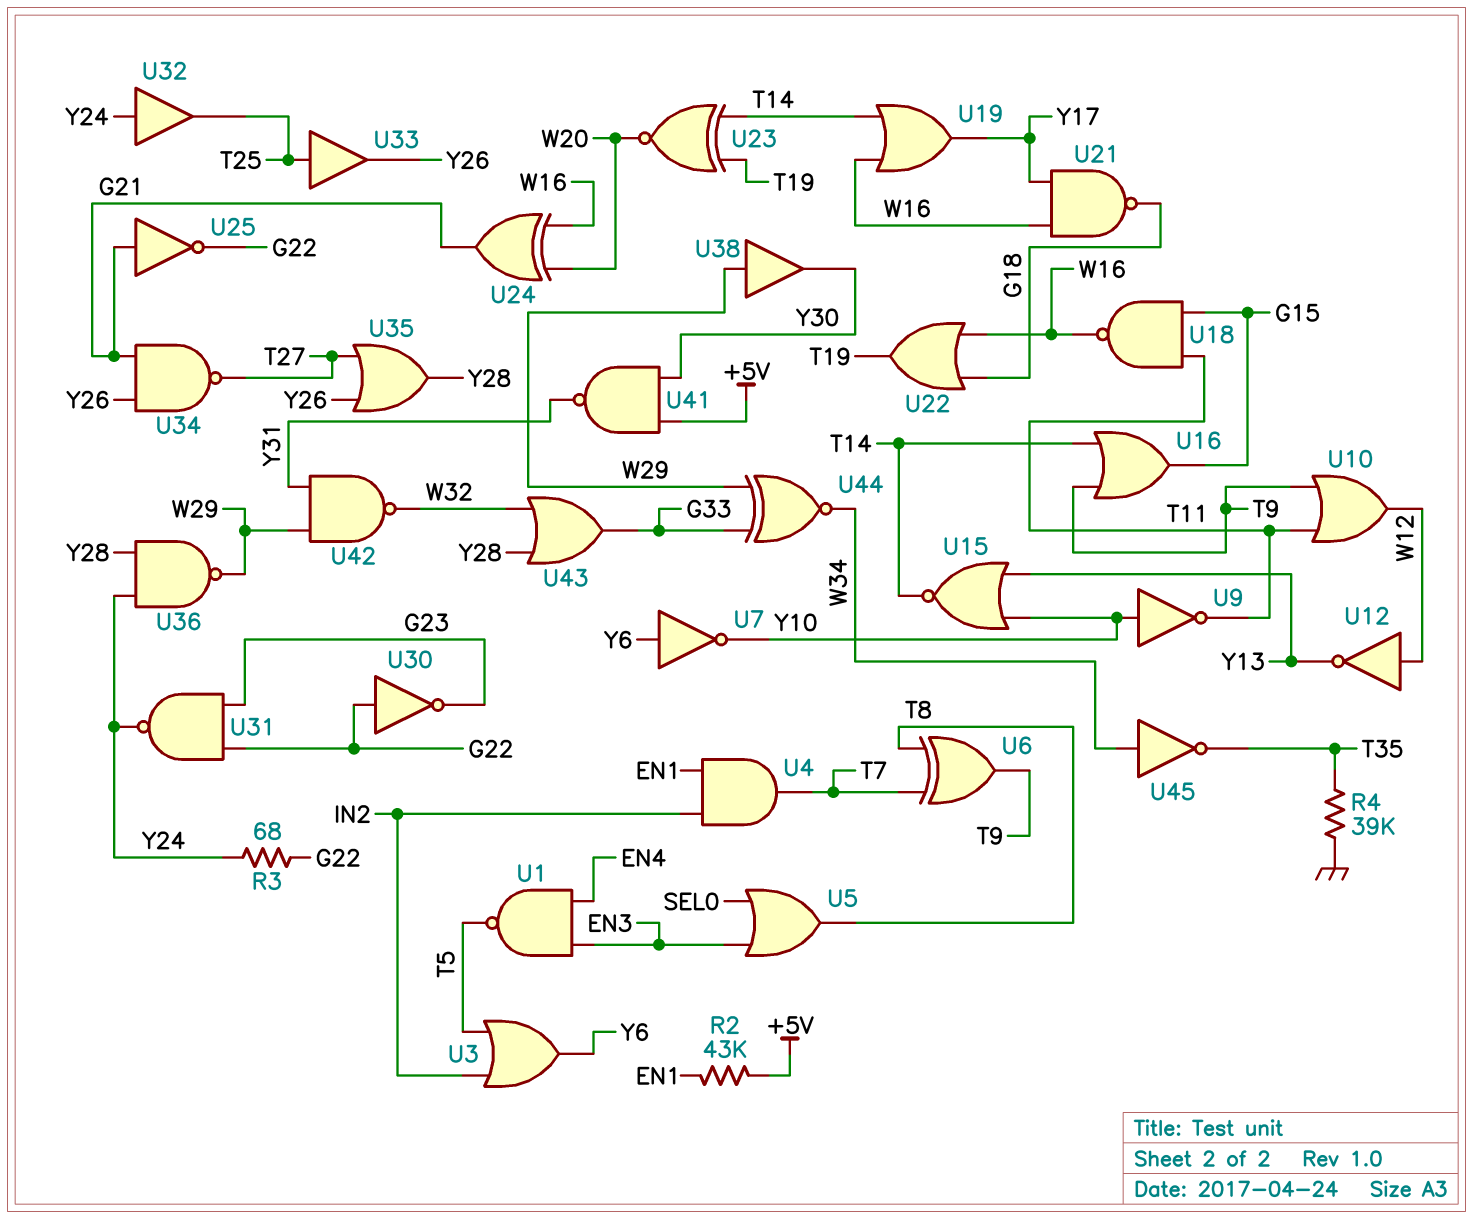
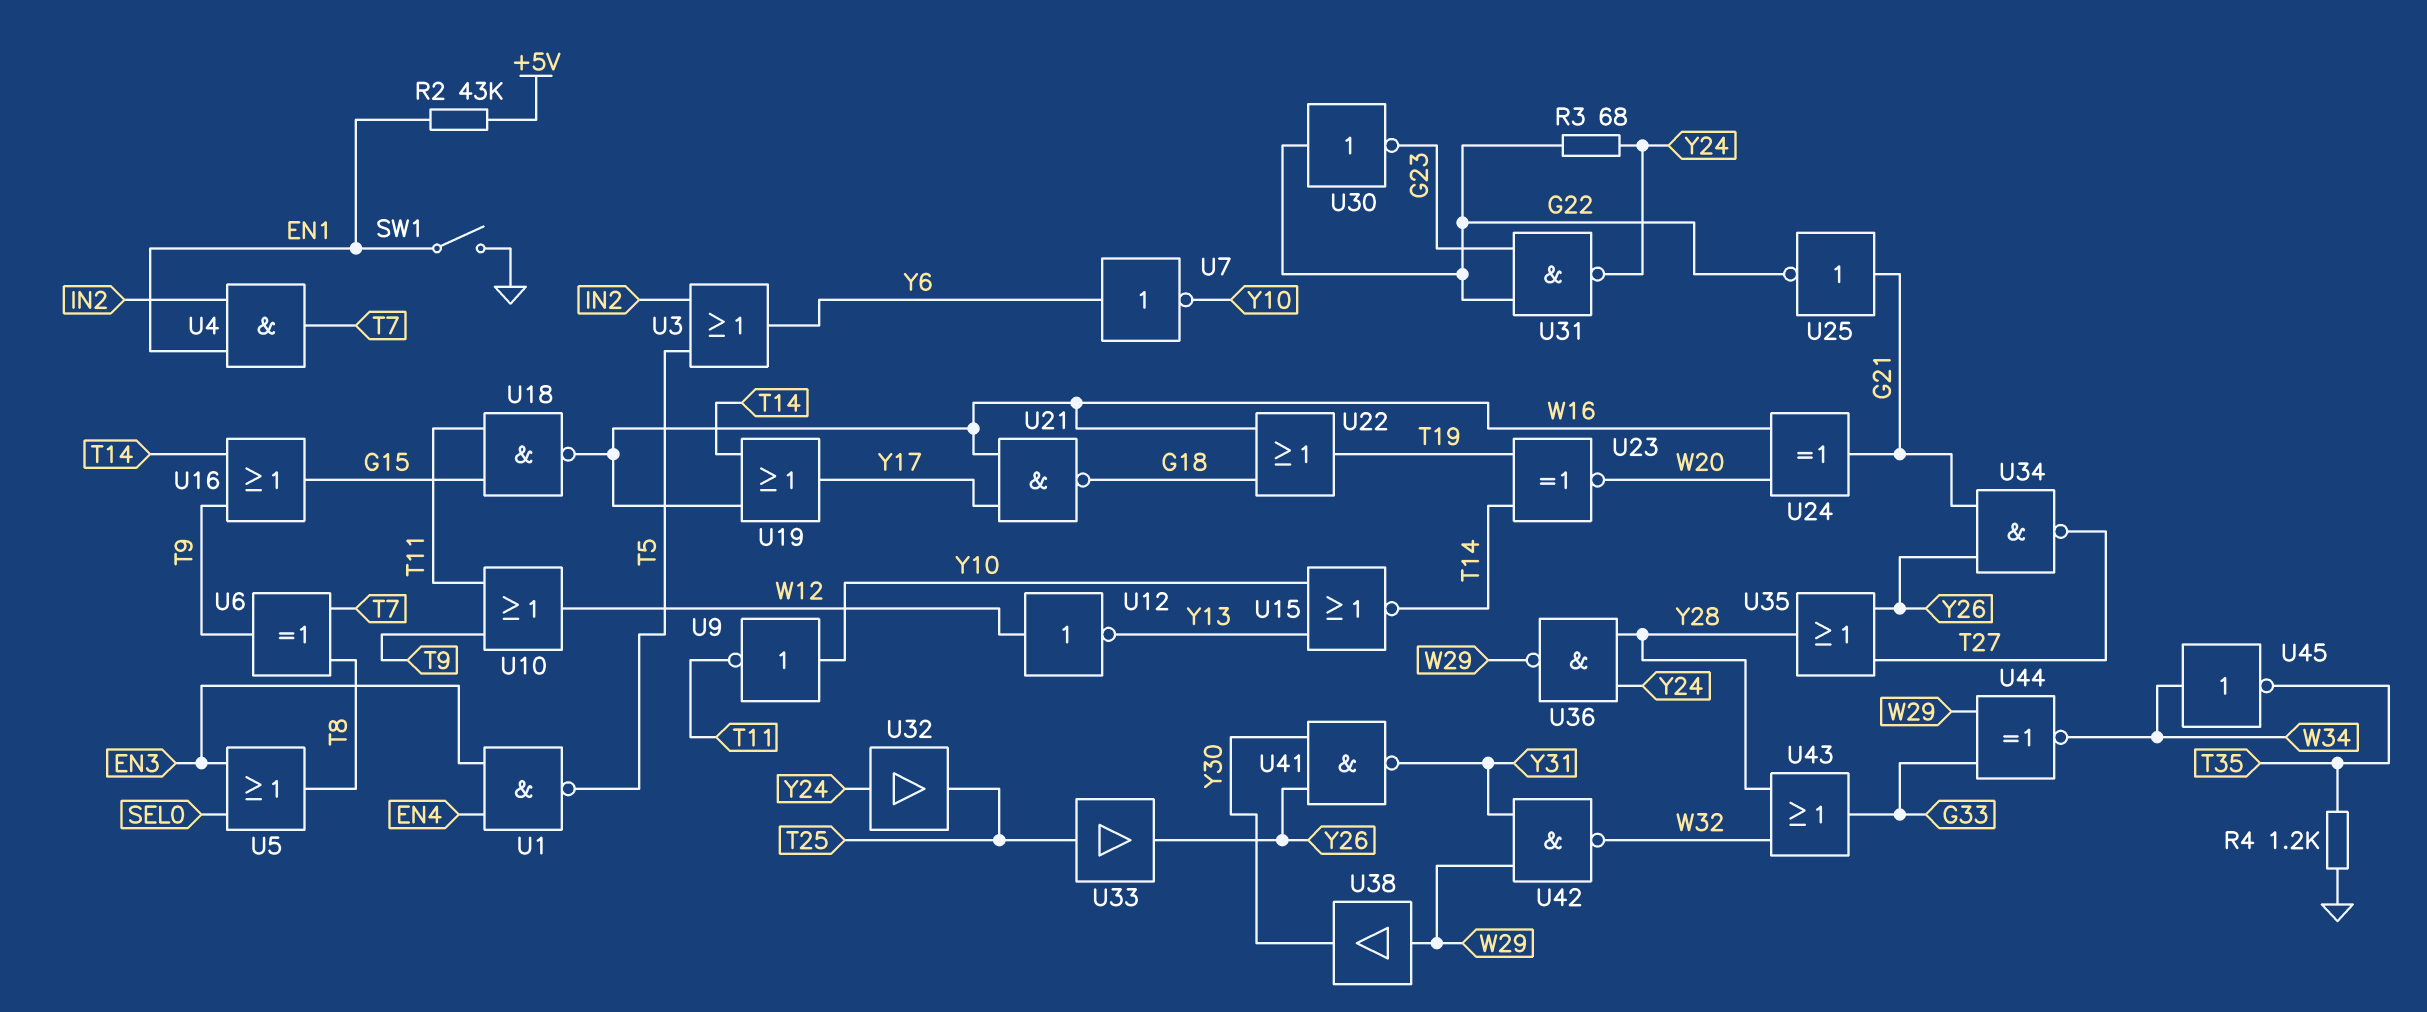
R4: 39k (GND, T35) -> 1.2k (GND, T35)
SW1: none -> switch (EN1, GND)
U41: NAND (in +5V, in Y30, out Y31) -> NAND (in Y26, in Y30, out Y31)

